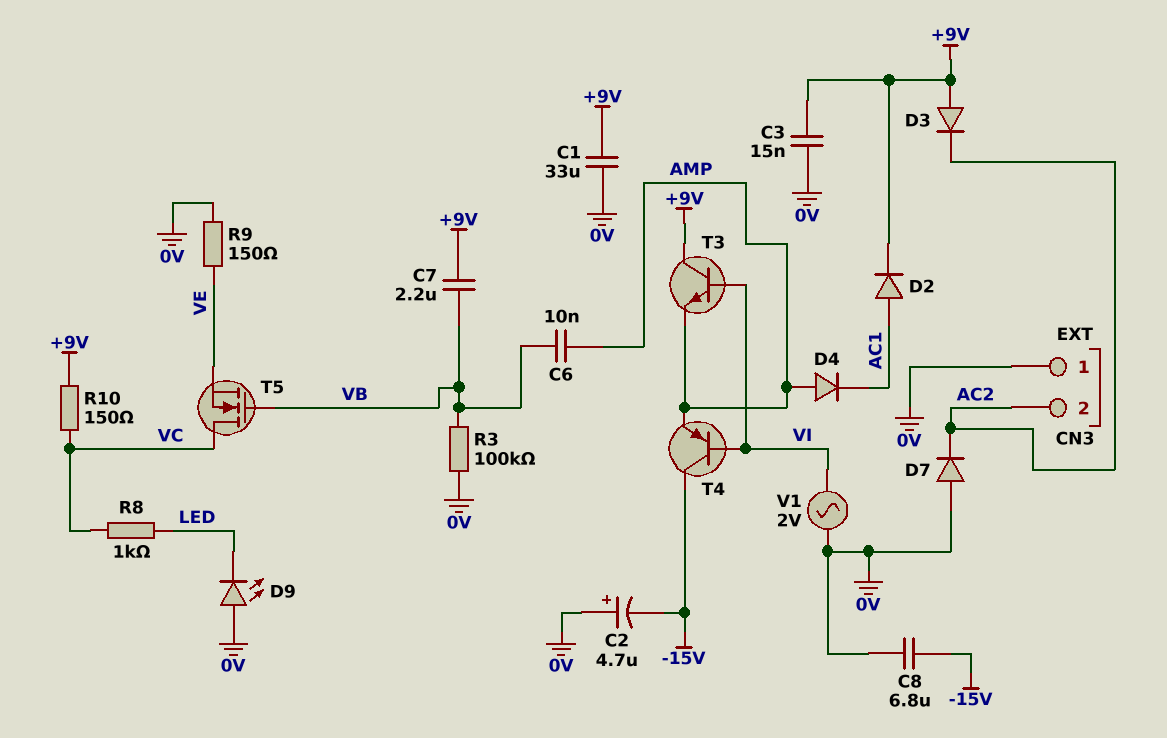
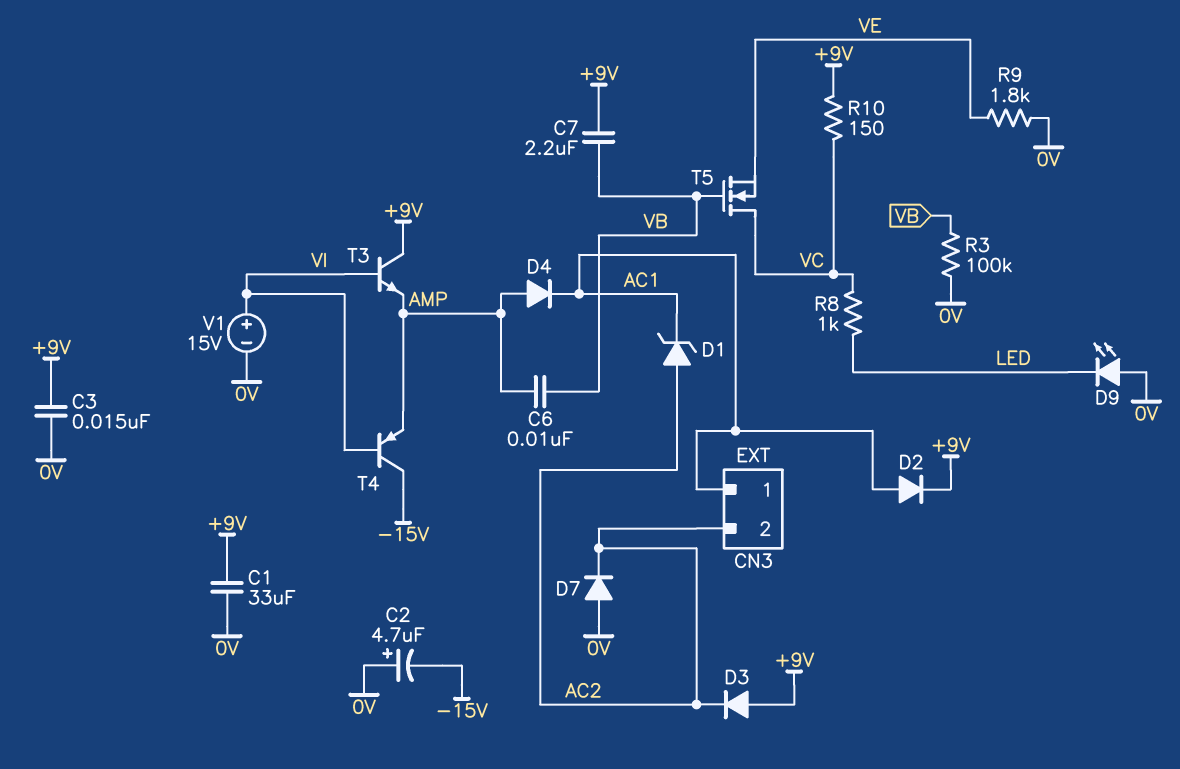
C8: 6.8uF (-15V, 0V) -> none
CN3 pin 1: 0V -> AC1
D1: none -> zener (A AC2, K AC1)
R9: 150 (0V, VE) -> 1.8k (0V, VE)
V1: AC 2V (0V, VI) -> 15V (plus VI, minus 0V)

